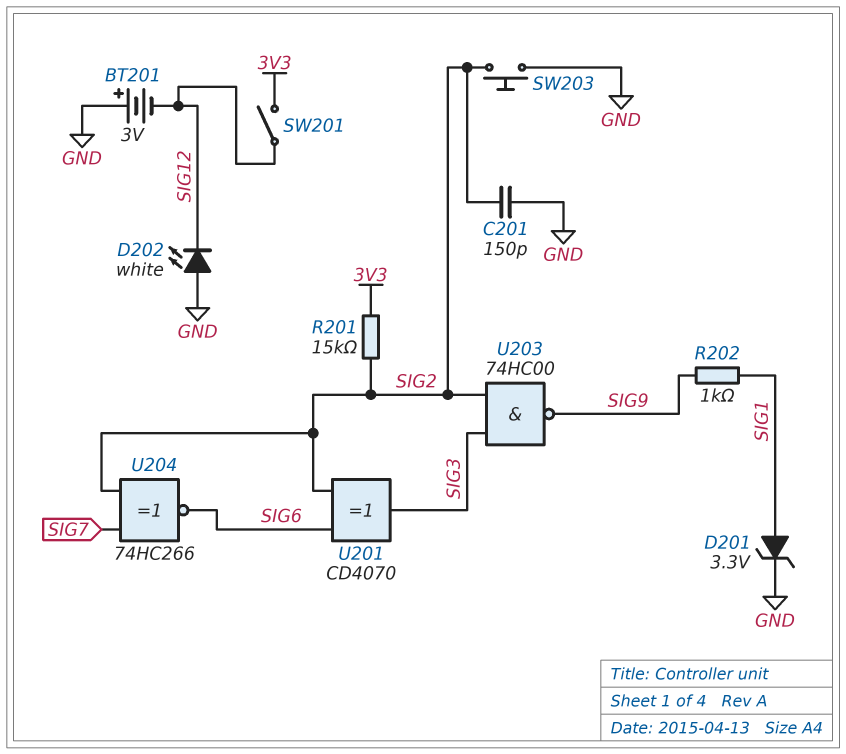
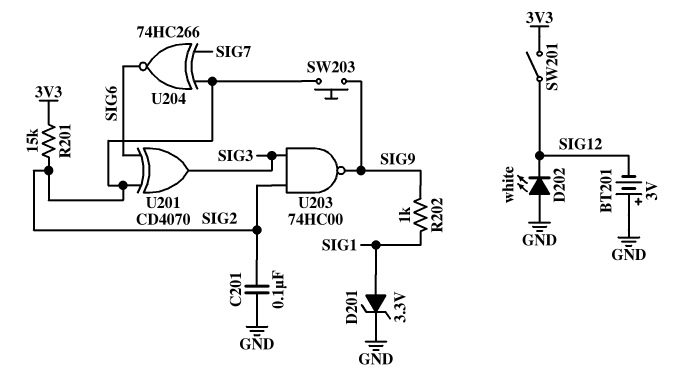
C201: 150pF (GND, SIG2) -> 100nF (GND, SIG2)
SW203: button (GND, SIG2) -> button (SIG2, SIG9)

